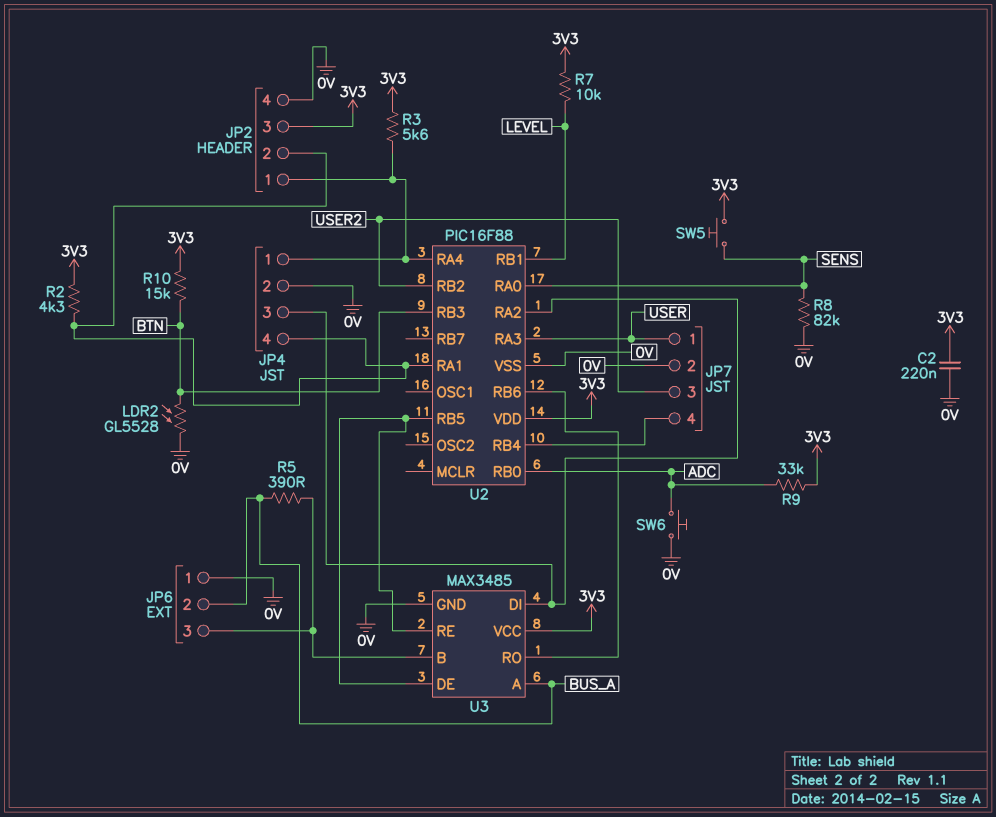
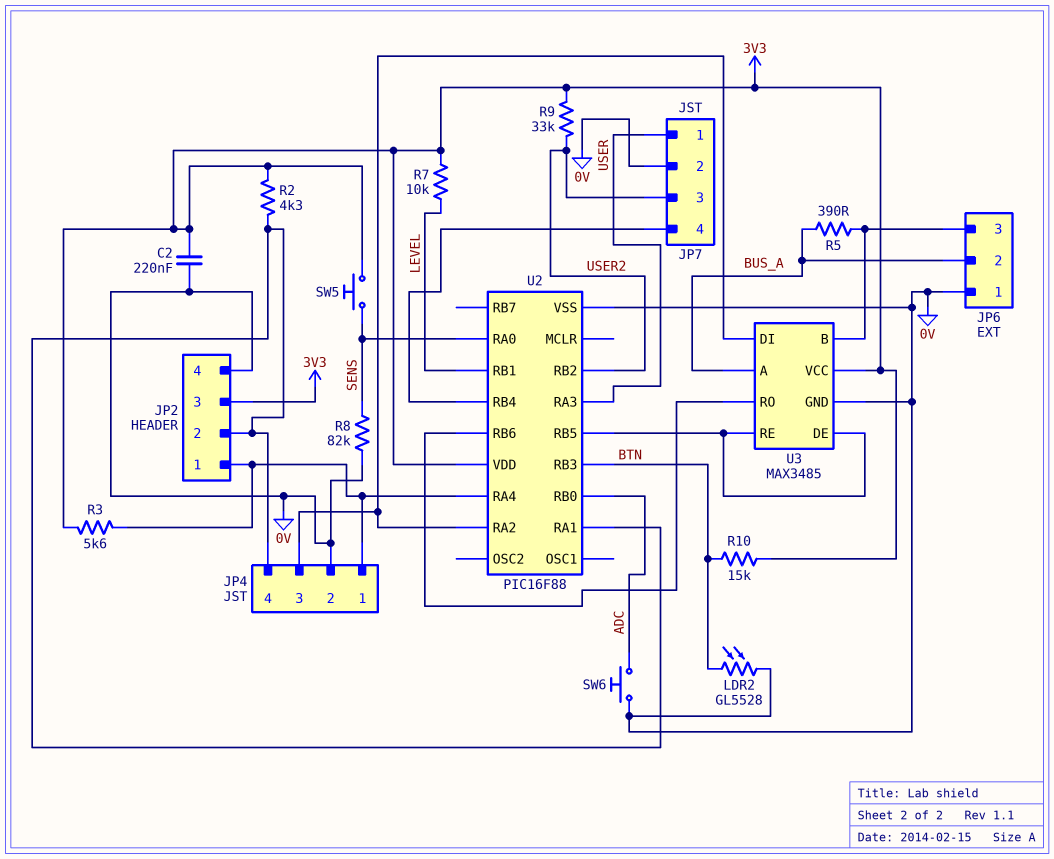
R9: 33k (3V3, ADC) -> 33k (3V3, USER2)

